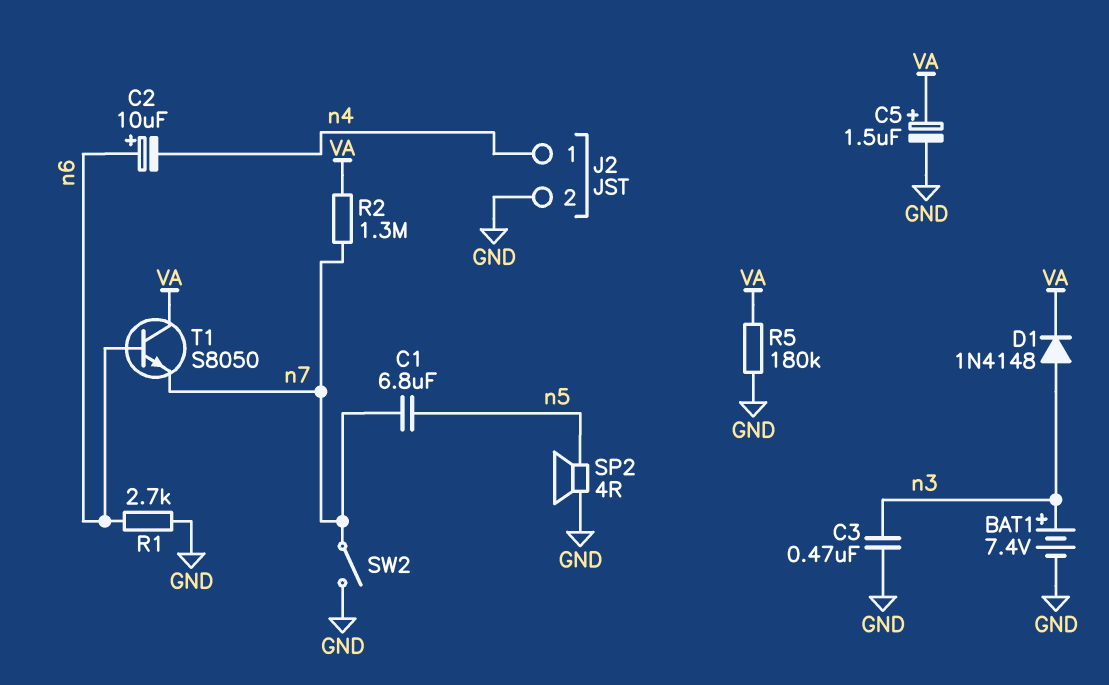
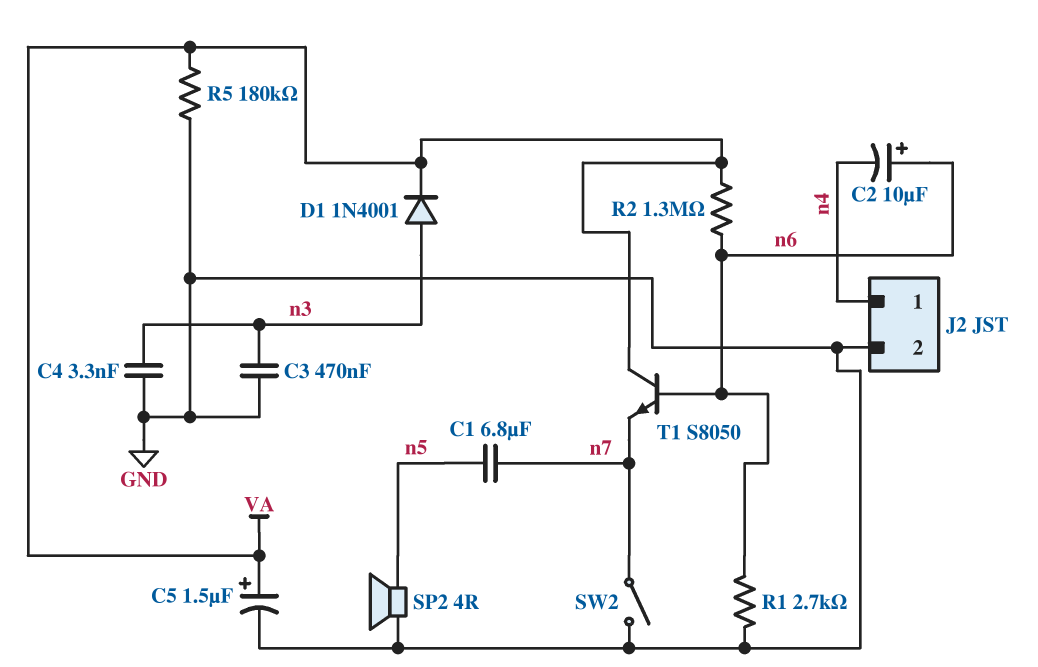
BAT1: 7.4V (plus n3, minus GND) -> none
C4: none -> 3.3nF (GND, n3)
D1: diode 1N4148 (A n3, K VA) -> diode 1N4001 (A n3, K VA)
R2: 1.3M (VA, n7) -> 1.3M (VA, n6)

